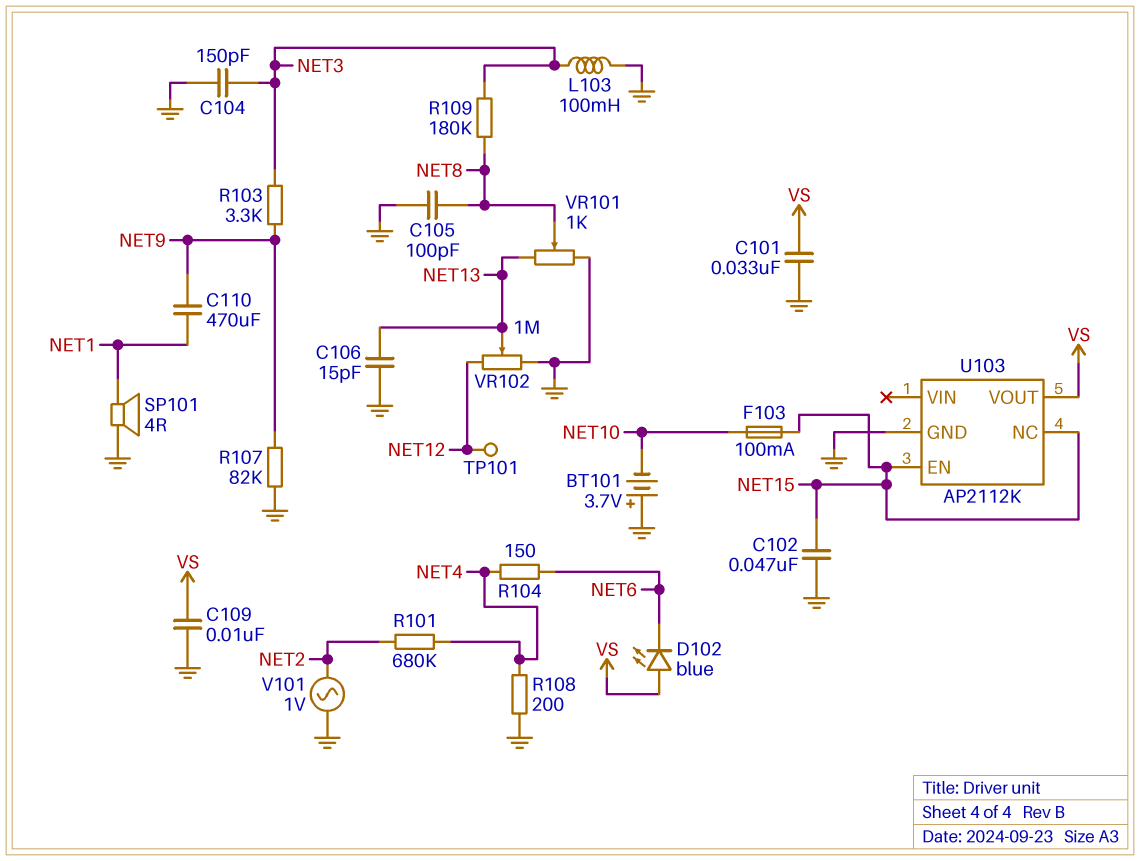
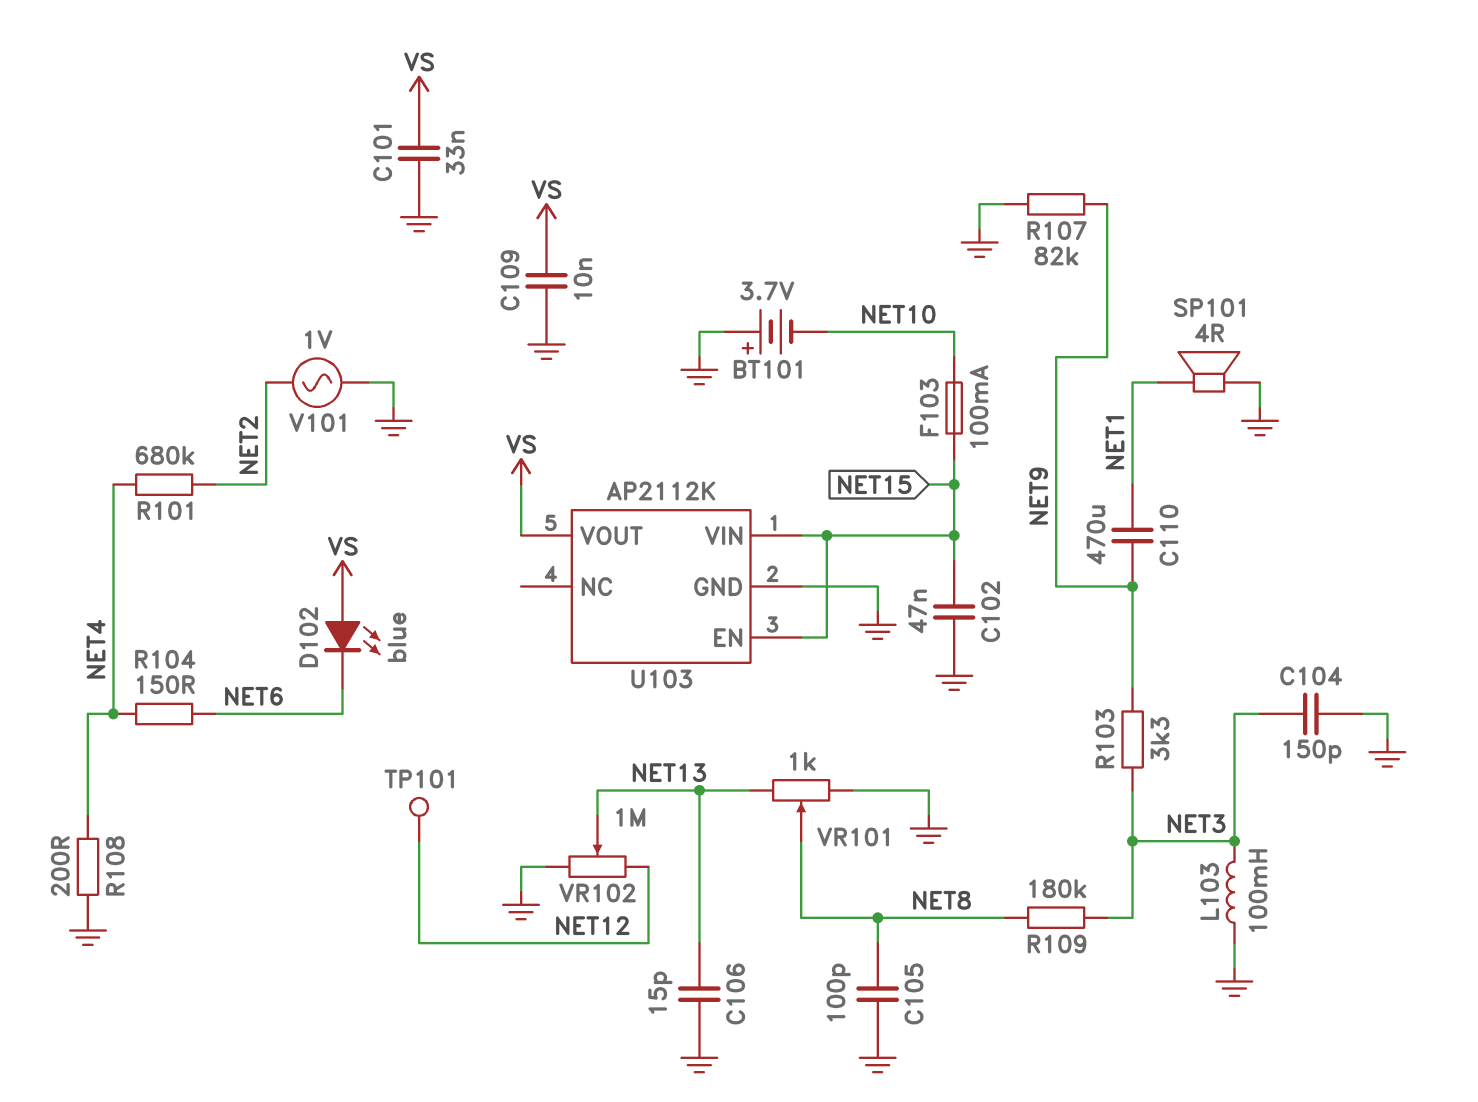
U103 pin NC: NET15 -> none
U103 pin VIN: none -> NET15

